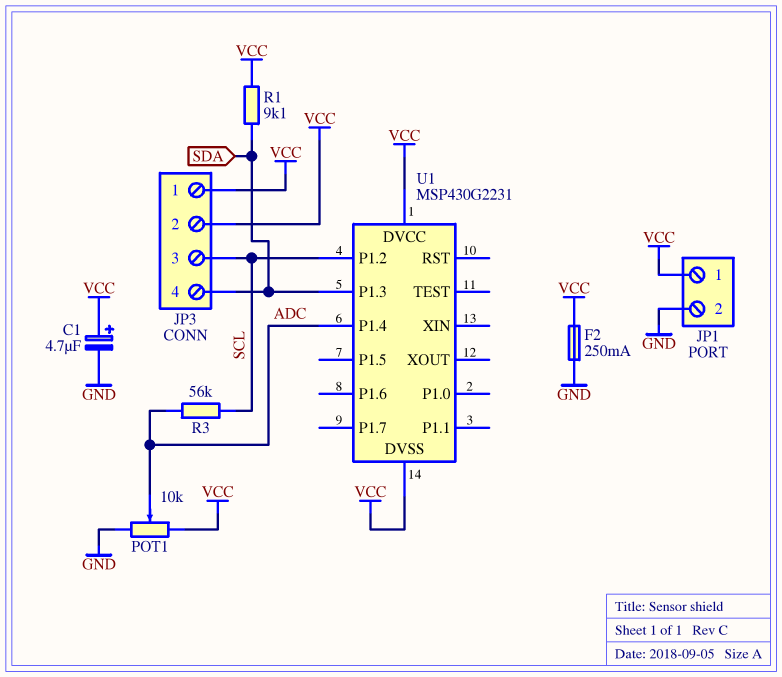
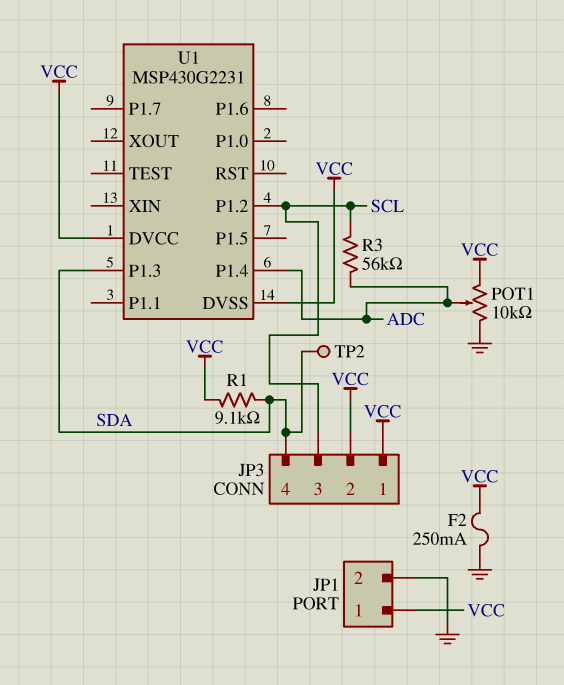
C1: 4.7uF (plus VCC, minus GND) -> none
TP2: none -> test point (SDA)

